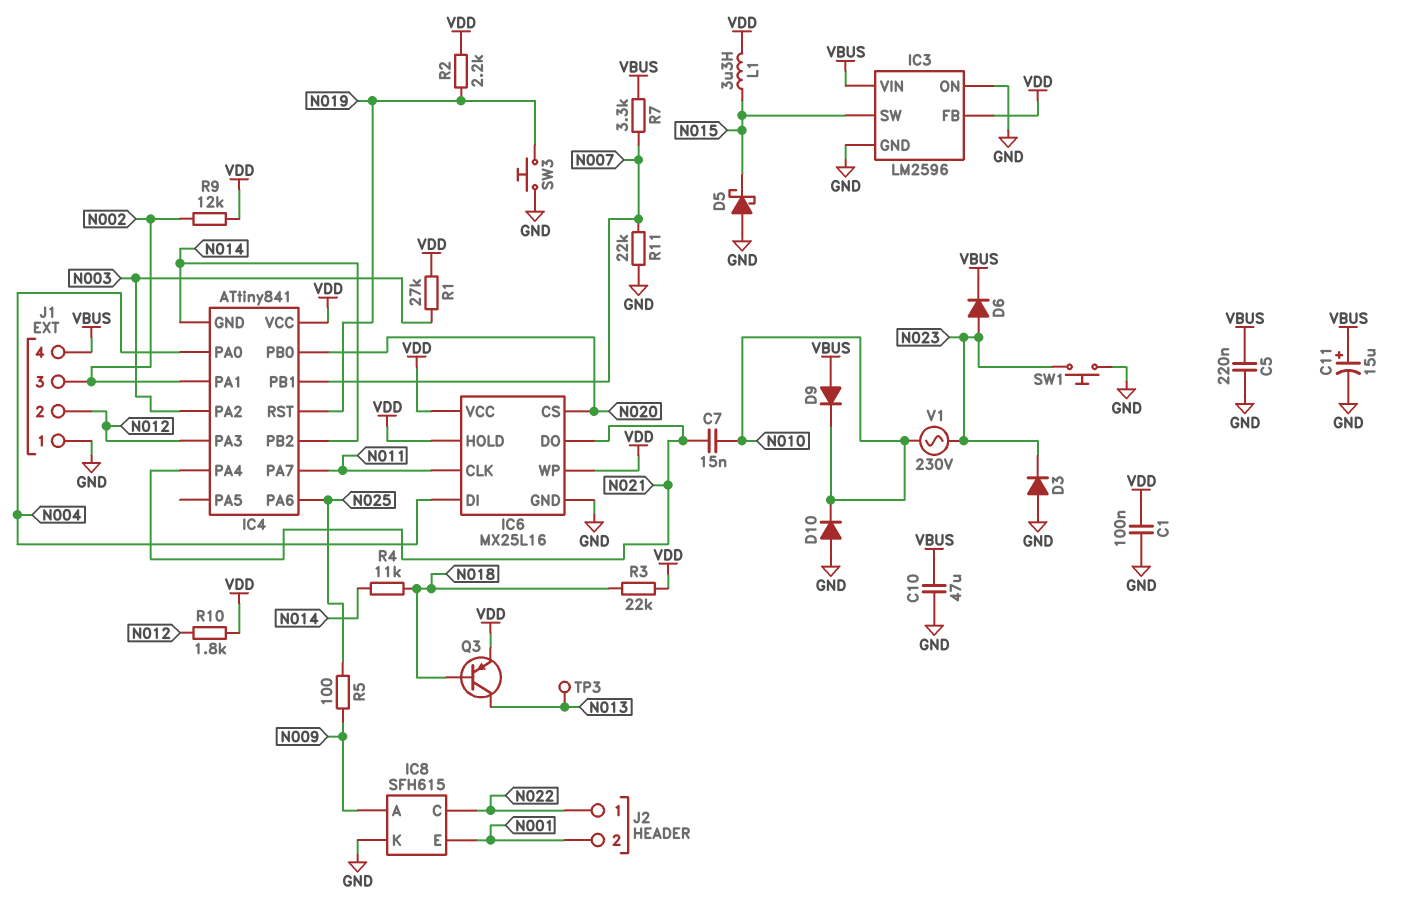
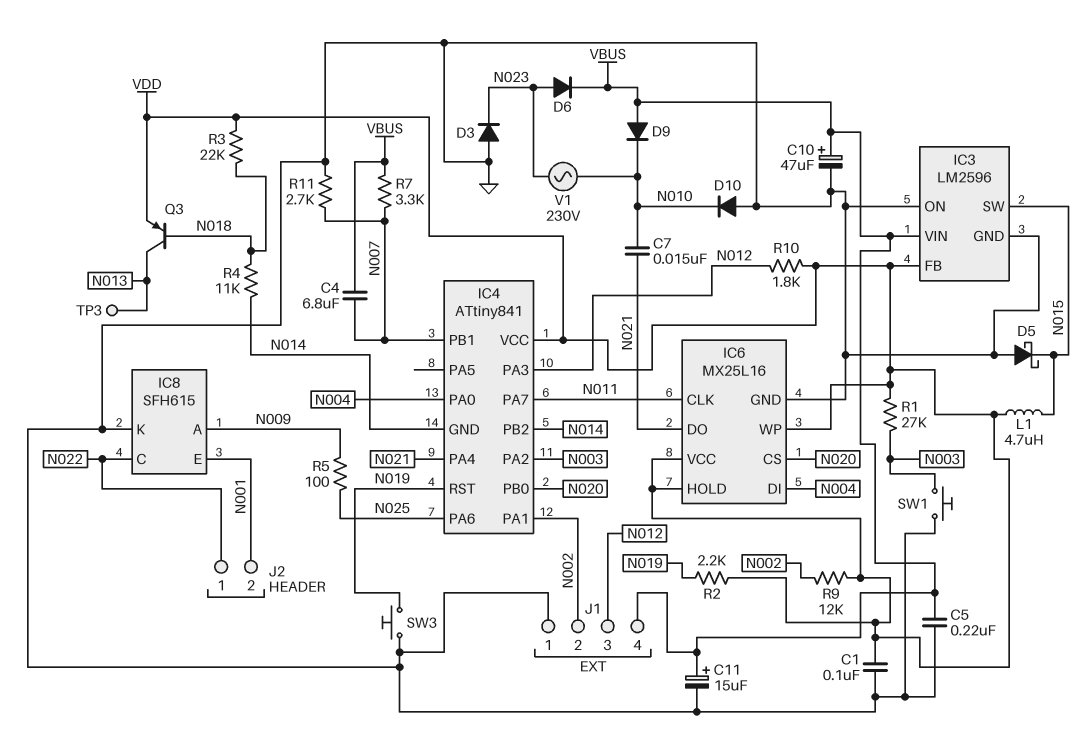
C4: none -> 6.8uF (N007, VBUS)
C10: 47uF (GND, VBUS) -> 47uF (plus VBUS, minus GND)
J1 pin 2: N012 -> N002
J1 pin 3: N002 -> N012
L1: 3.3uH (N015, VDD) -> 4.7uH (N015, VDD)
R11: 22k (GND, N007) -> 2.7k (GND, N007)
SW1: button (GND, N023) -> button (GND, N003)

